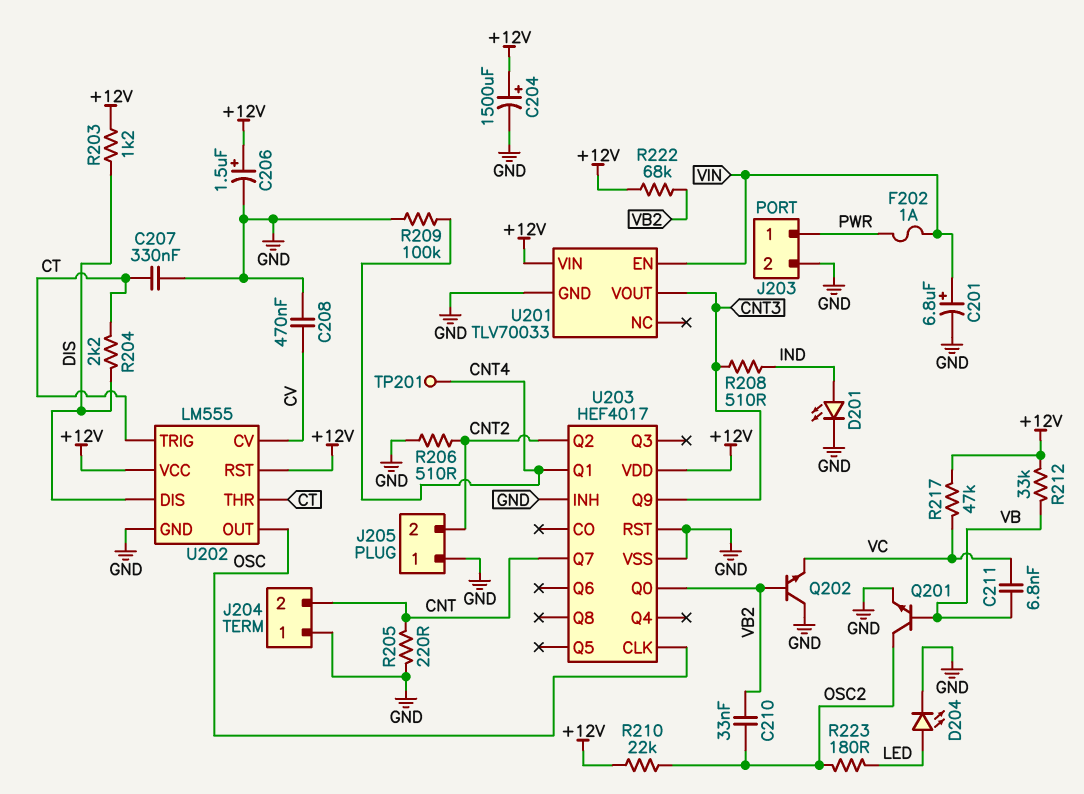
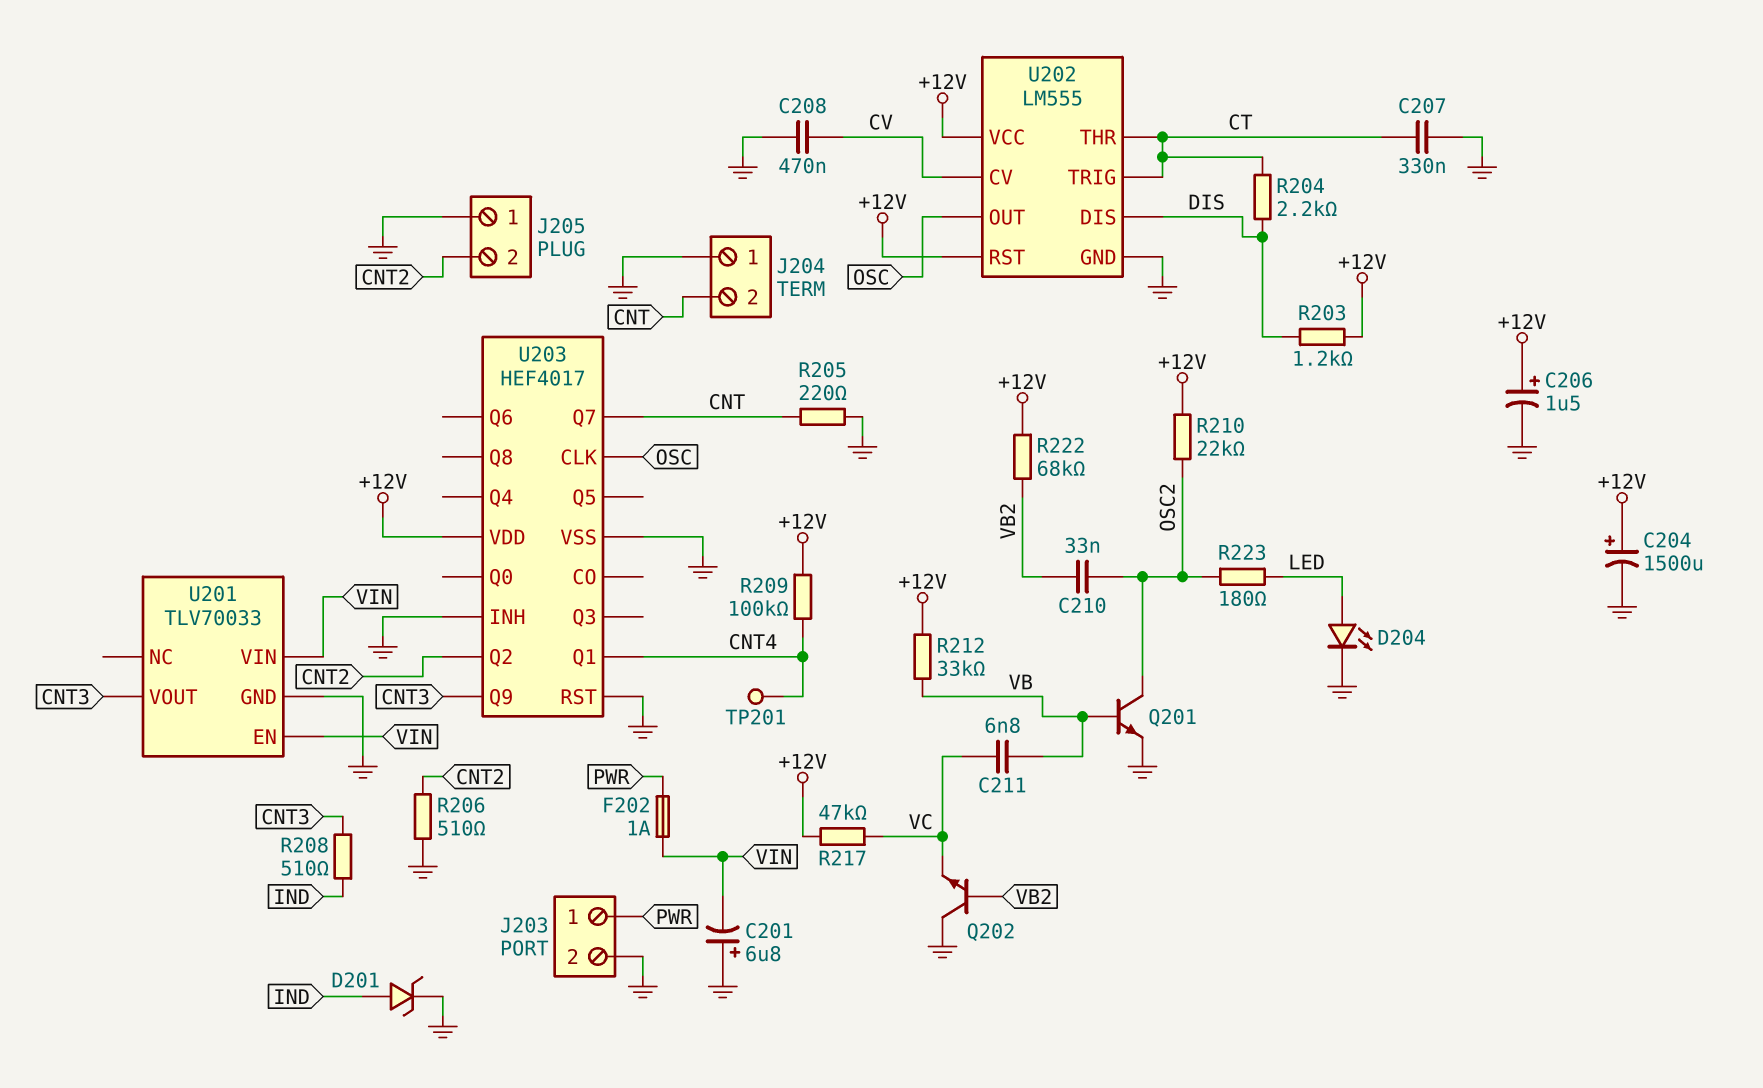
C201: 6.8uF (plus VIN, minus GND) -> 6.8uF (plus GND, minus VIN)
D201: LED (A IND, K GND) -> zener (A IND, K GND)
R209: 100k (CNT4, GND) -> 100k (+12V, CNT4)
U201 pin VIN: +12V -> VIN
U203 pin Q0: VB2 -> none

